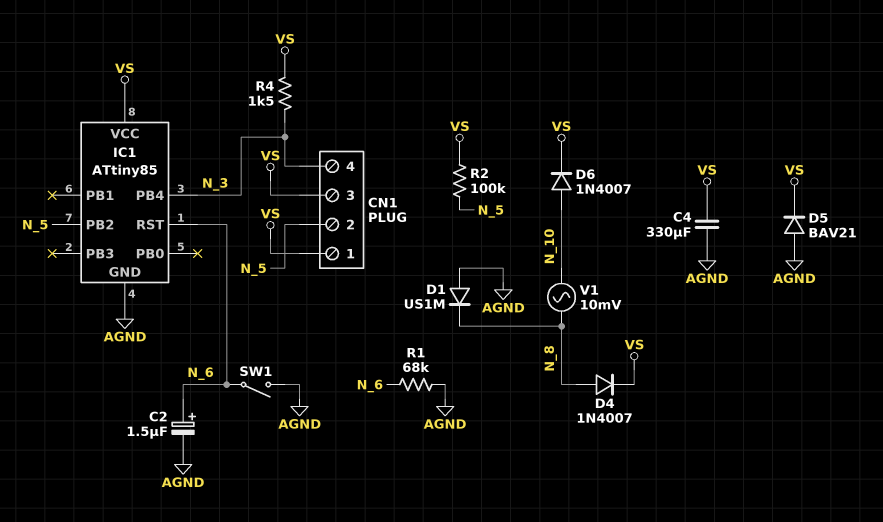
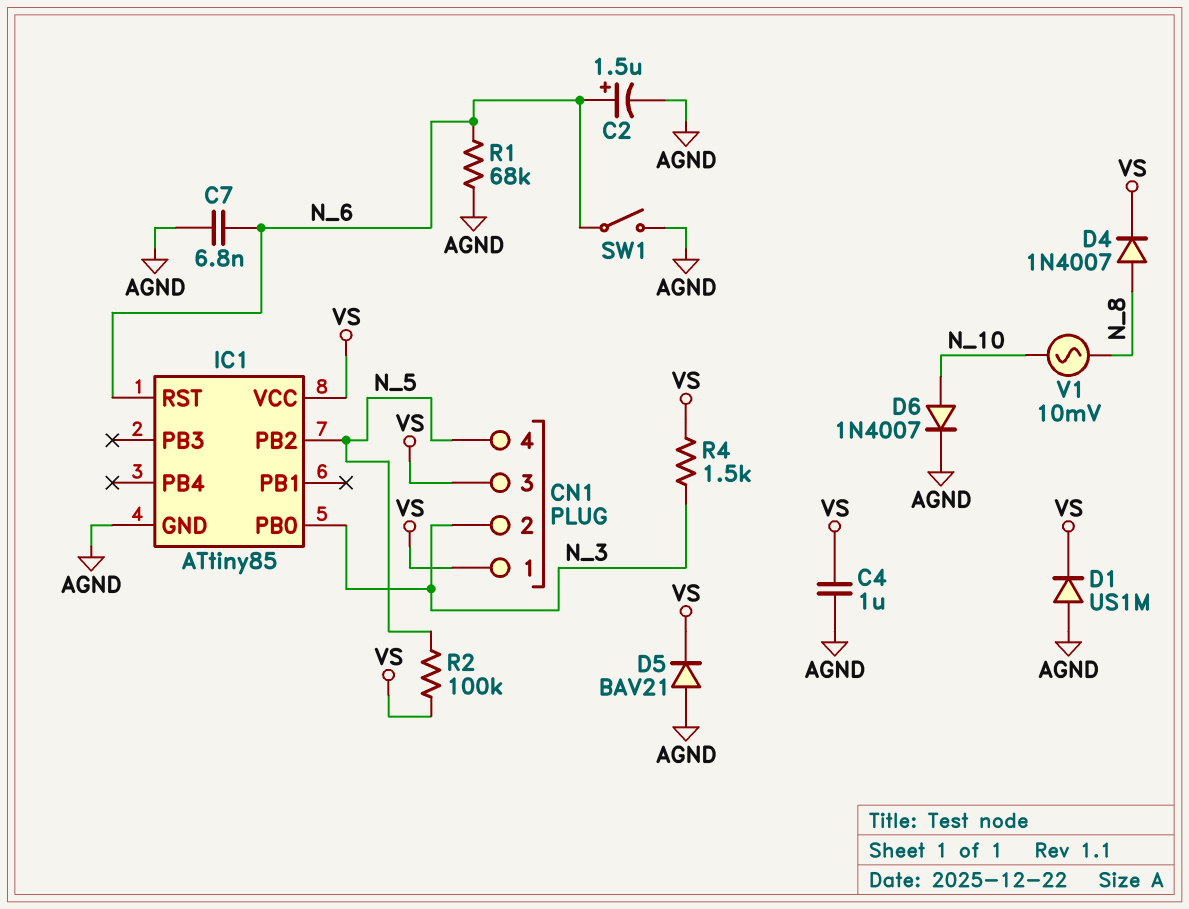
C4: 330uF (AGND, VS) -> 1uF (AGND, VS)
C7: none -> 6.8nF (AGND, N_6)
CN1 pin 2: N_5 -> N_3
CN1 pin 4: N_3 -> N_5
D1: diode US1M (A AGND, K N_8) -> diode US1M (A AGND, K VS)
D6: diode 1N4007 (A N_10, K VS) -> diode 1N4007 (A N_10, K AGND)
IC1 pin PB0: none -> N_3
IC1 pin PB4: N_3 -> none

